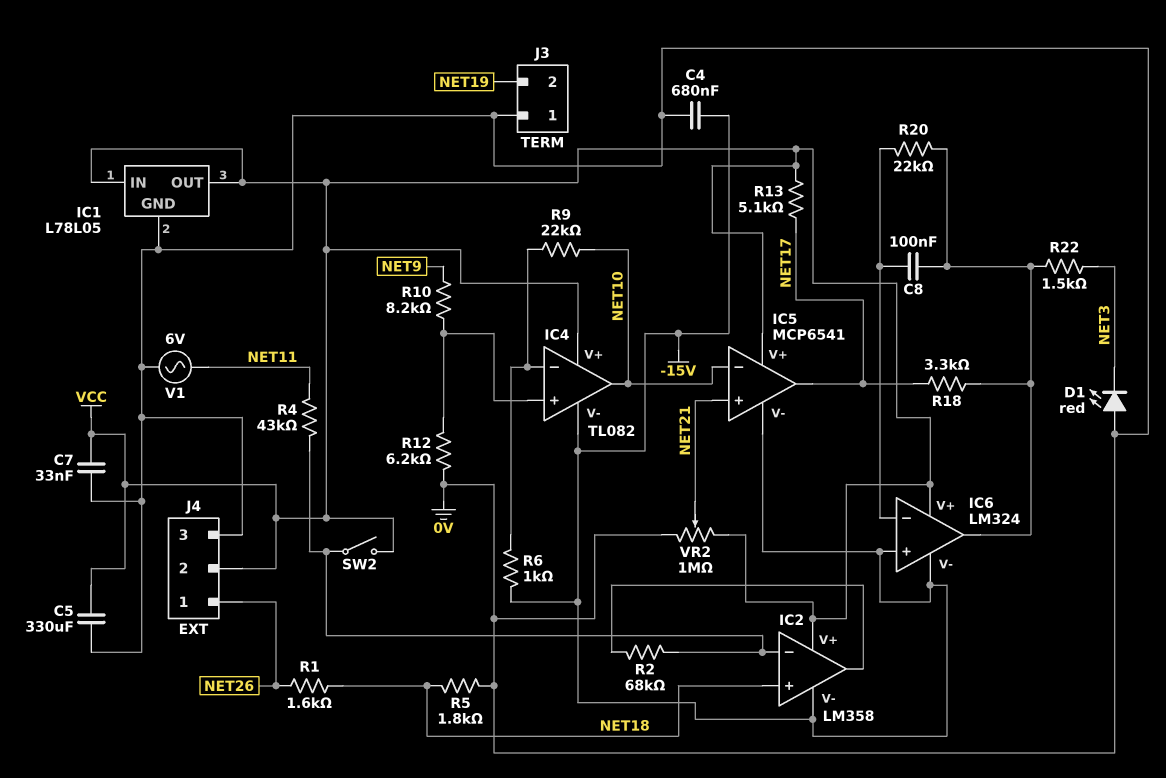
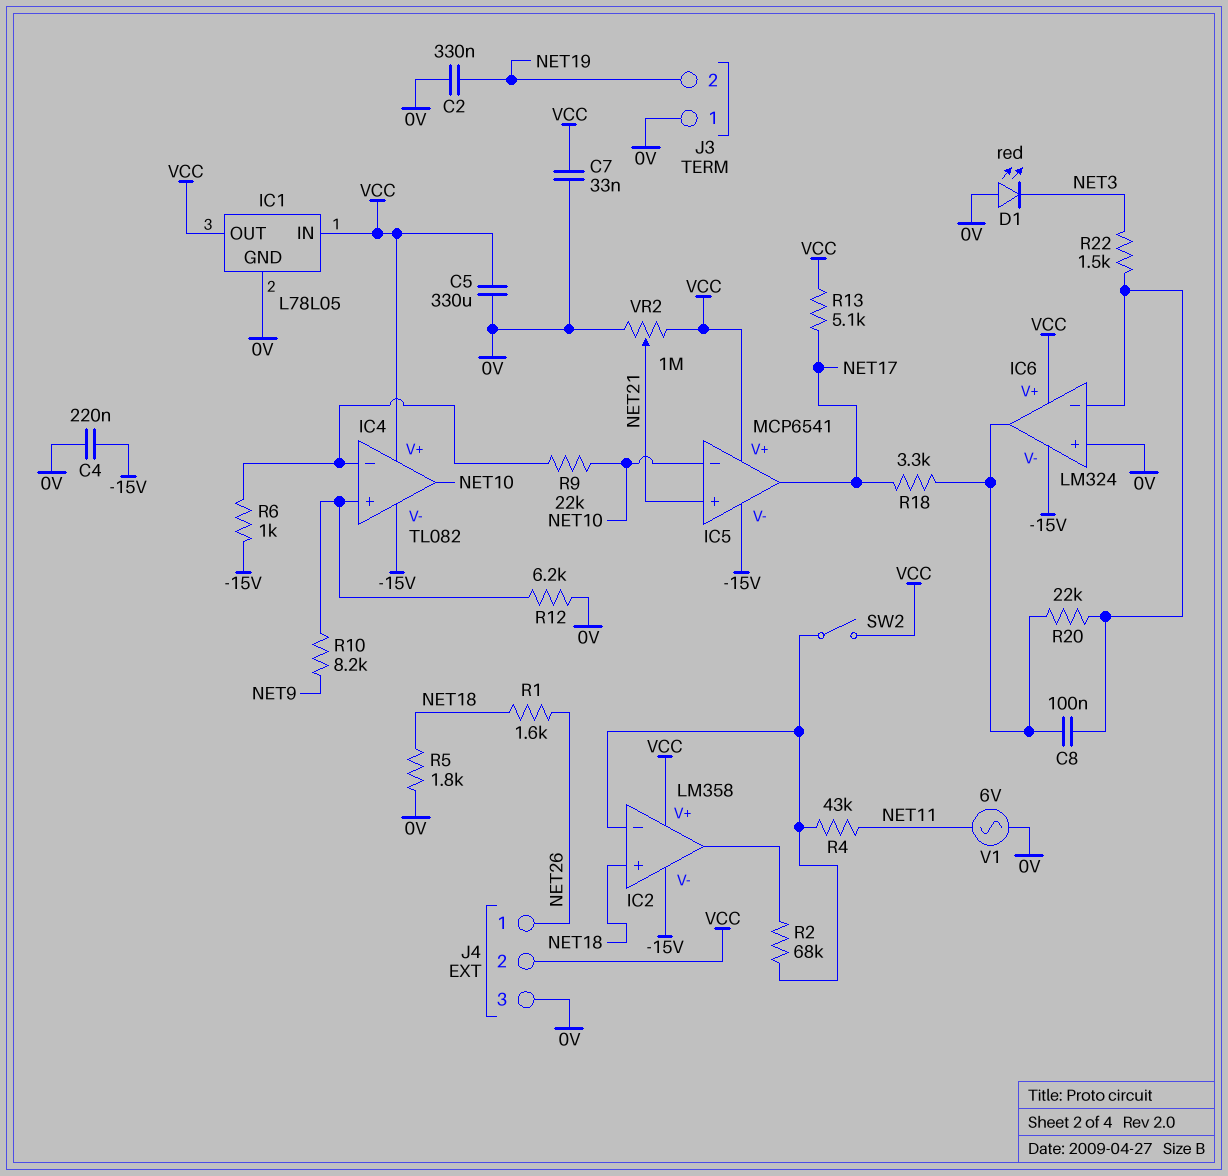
C2: none -> 330nF (0V, NET19)
C4: 680nF (-15V, 0V) -> 220nF (-15V, 0V)
IC6 pin in+: -15V -> 0V
R22: 1.5k (IC6/out, NET3) -> 1.5k (IC6/in-, NET3)

